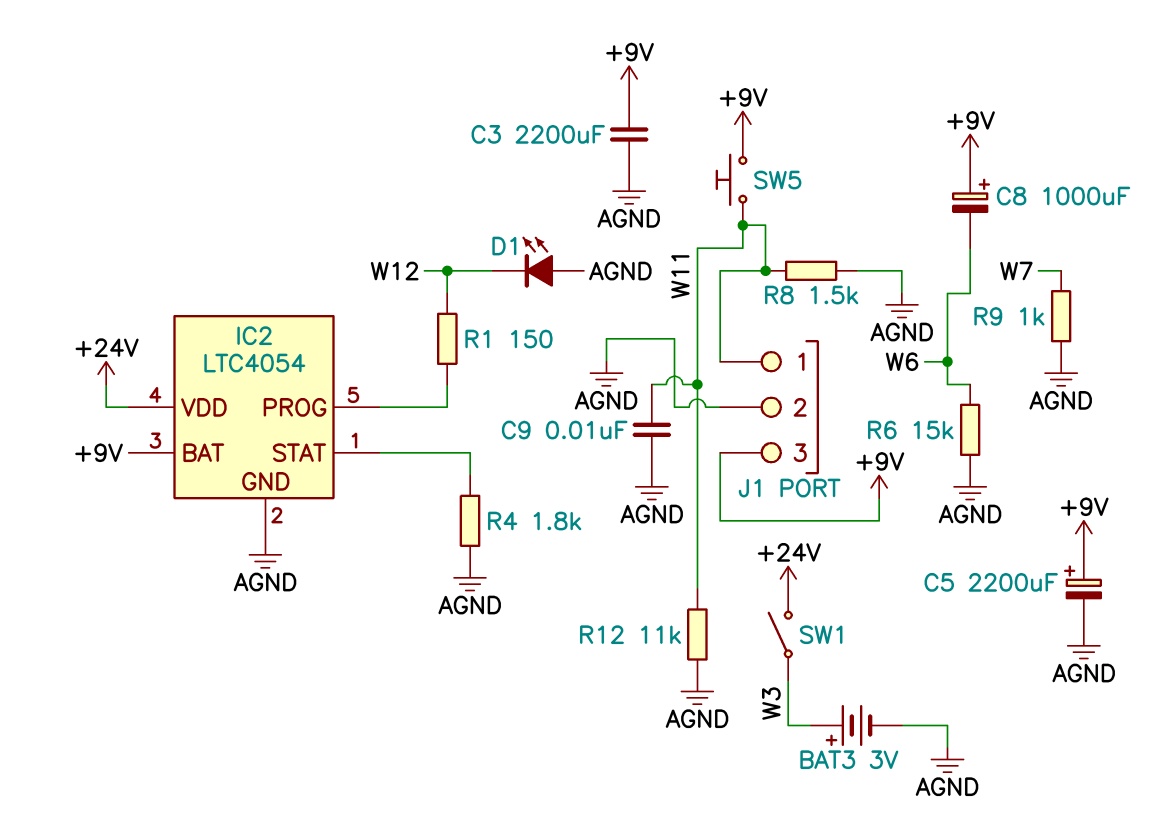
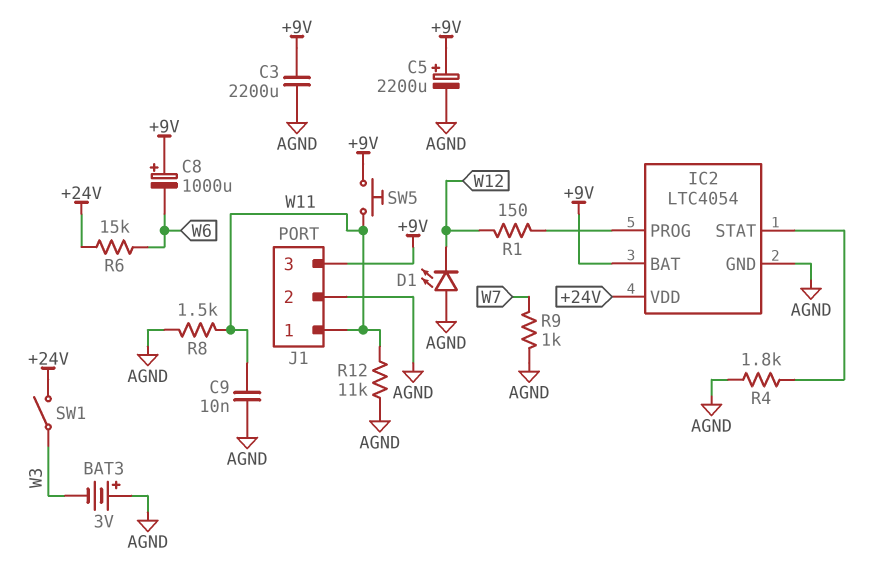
BAT3: 3V (plus W3, minus AGND) -> 3V (plus AGND, minus W3)
R6: 15k (AGND, W6) -> 15k (+24V, W6)

